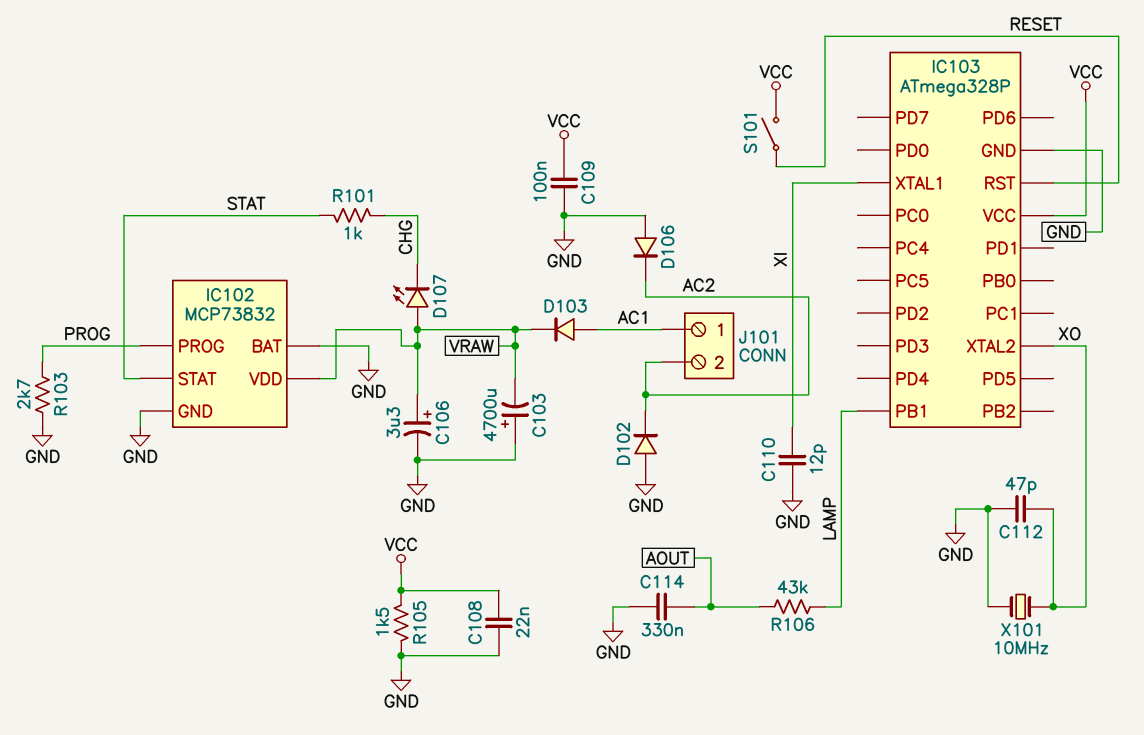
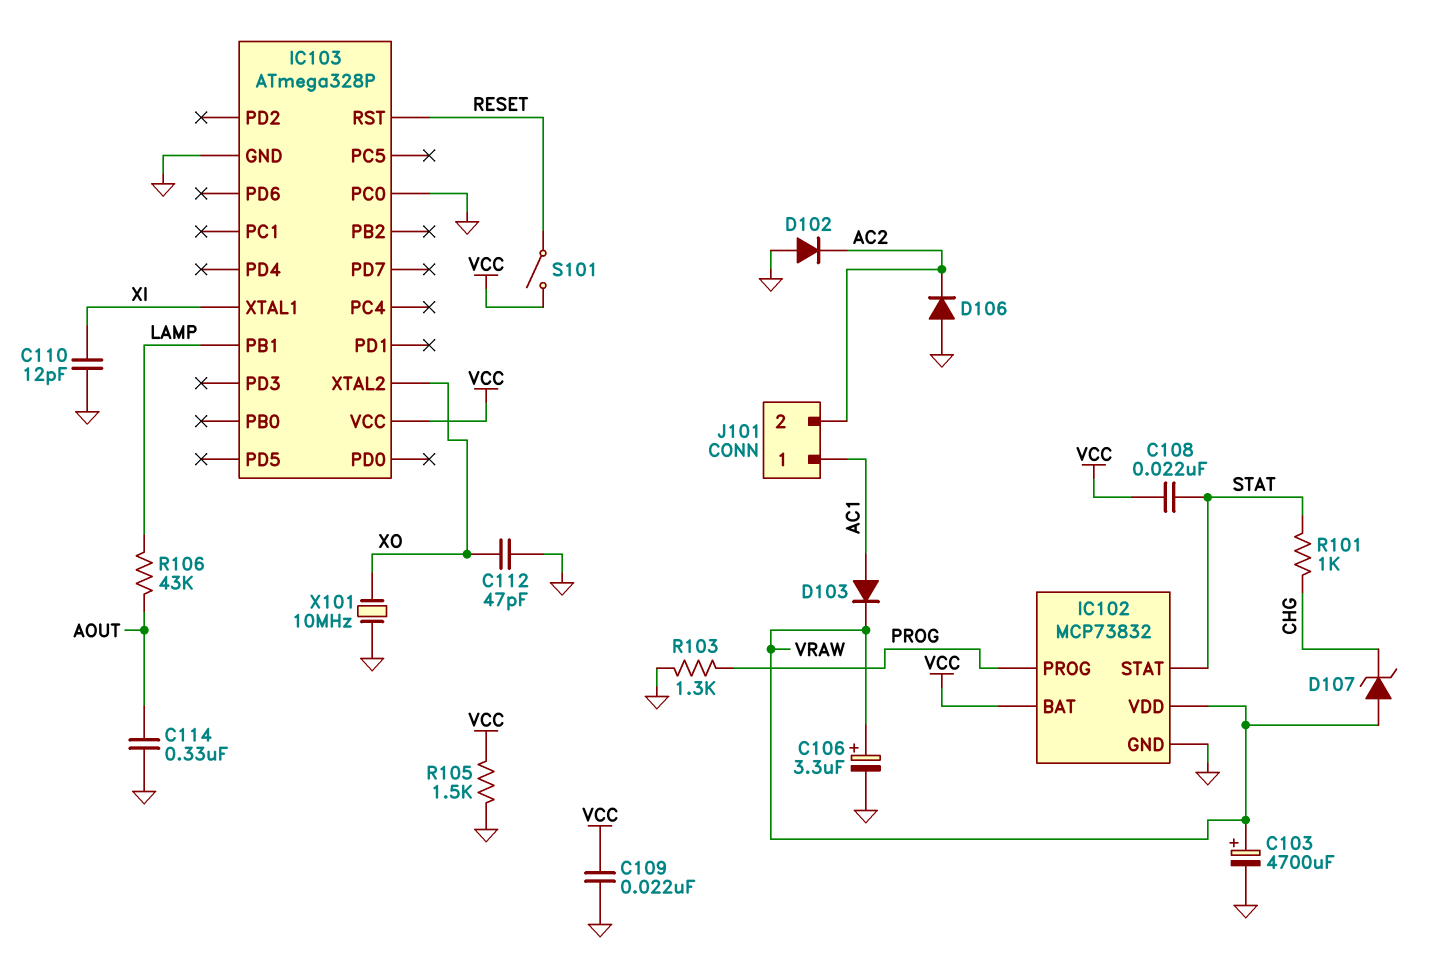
C103: 4700uF (plus GND, minus VRAW) -> 4700uF (plus VRAW, minus GND)
C108: 22nF (GND, VCC) -> 22nF (STAT, VCC)
C109: 100nF (GND, VCC) -> 22nF (GND, VCC)
D107: LED (A VRAW, K CHG) -> zener (A VRAW, K CHG)
IC102 pin BAT: GND -> VCC
IC103 pin PC0: none -> GND
R103: 2.7k (GND, PROG) -> 1.3k (GND, PROG)

